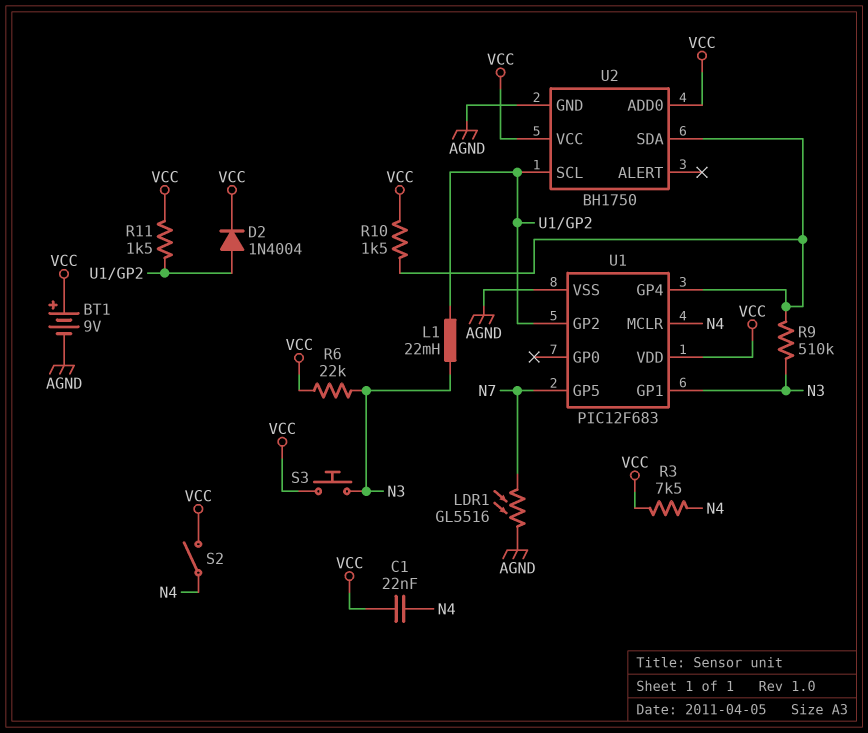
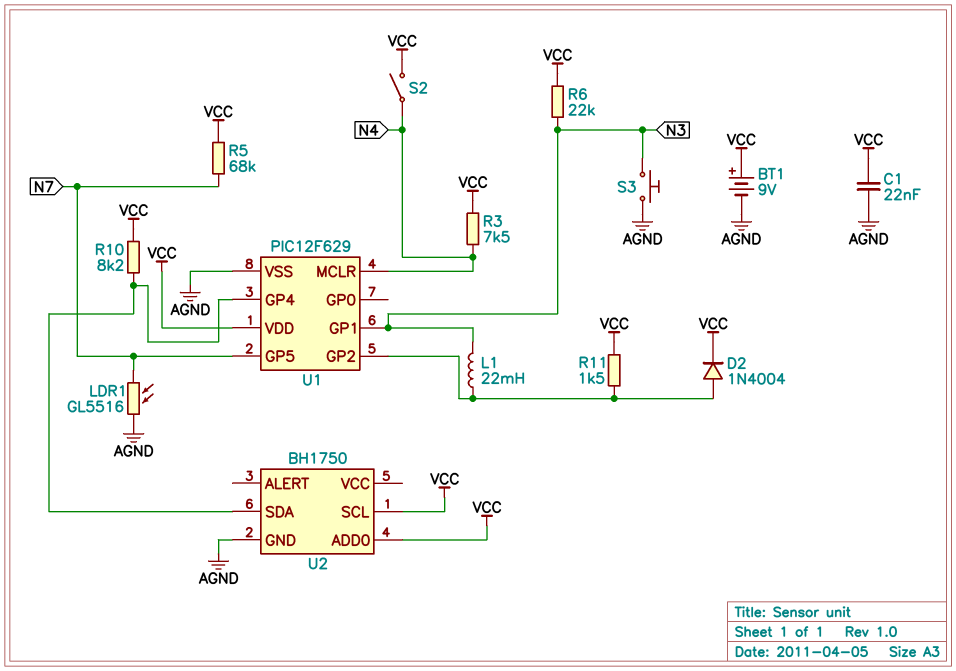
C1: 22nF (N4, VCC) -> 22nF (AGND, VCC)
R5: none -> 68k (N7, VCC)
R9: 510k (N3, U1/GP4) -> none
R10: 1.5k (U1/GP4, VCC) -> 8.2k (U1/GP4, VCC)
S3: button (N3, VCC) -> button (AGND, N3)
U1: PIC12F683 -> PIC12F629
U2 pin SCL: U1/GP2 -> VCC
U2 pin VCC: VCC -> none

